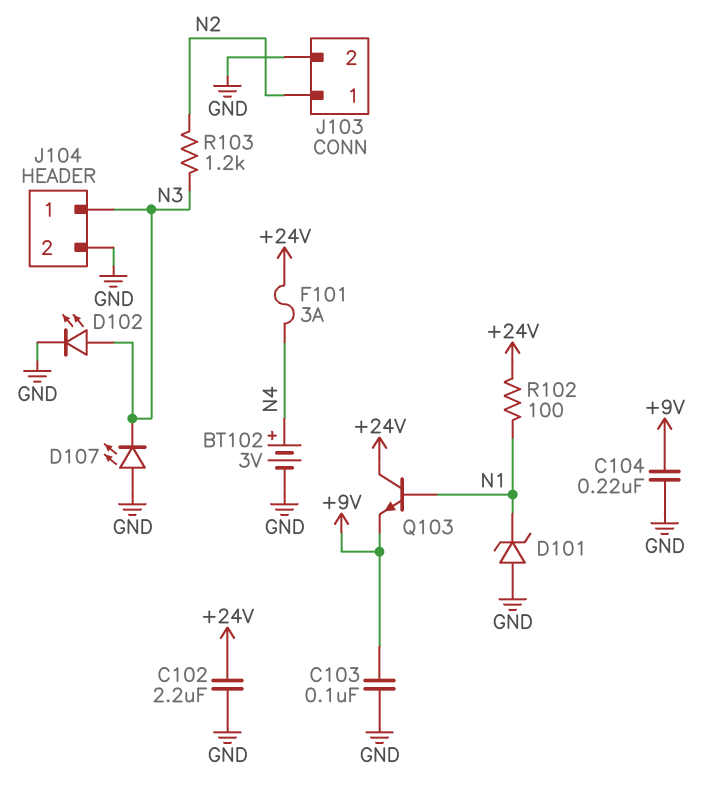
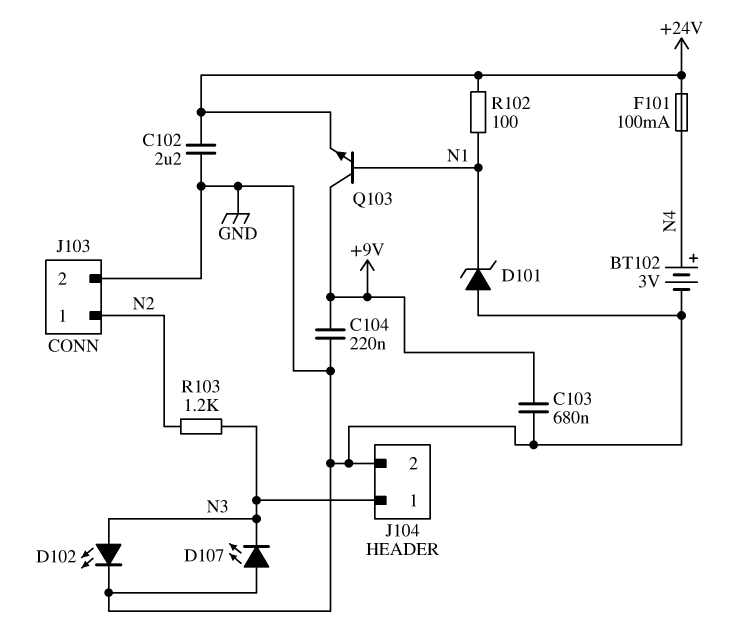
C103: 100nF (+9V, GND) -> 680nF (+9V, GND)
F101: 3A (+24V, N4) -> 100mA (+24V, N4)
Q103: NPN (B N1, C +24V, E +9V) -> NPN (B N1, C +9V, E +24V)

